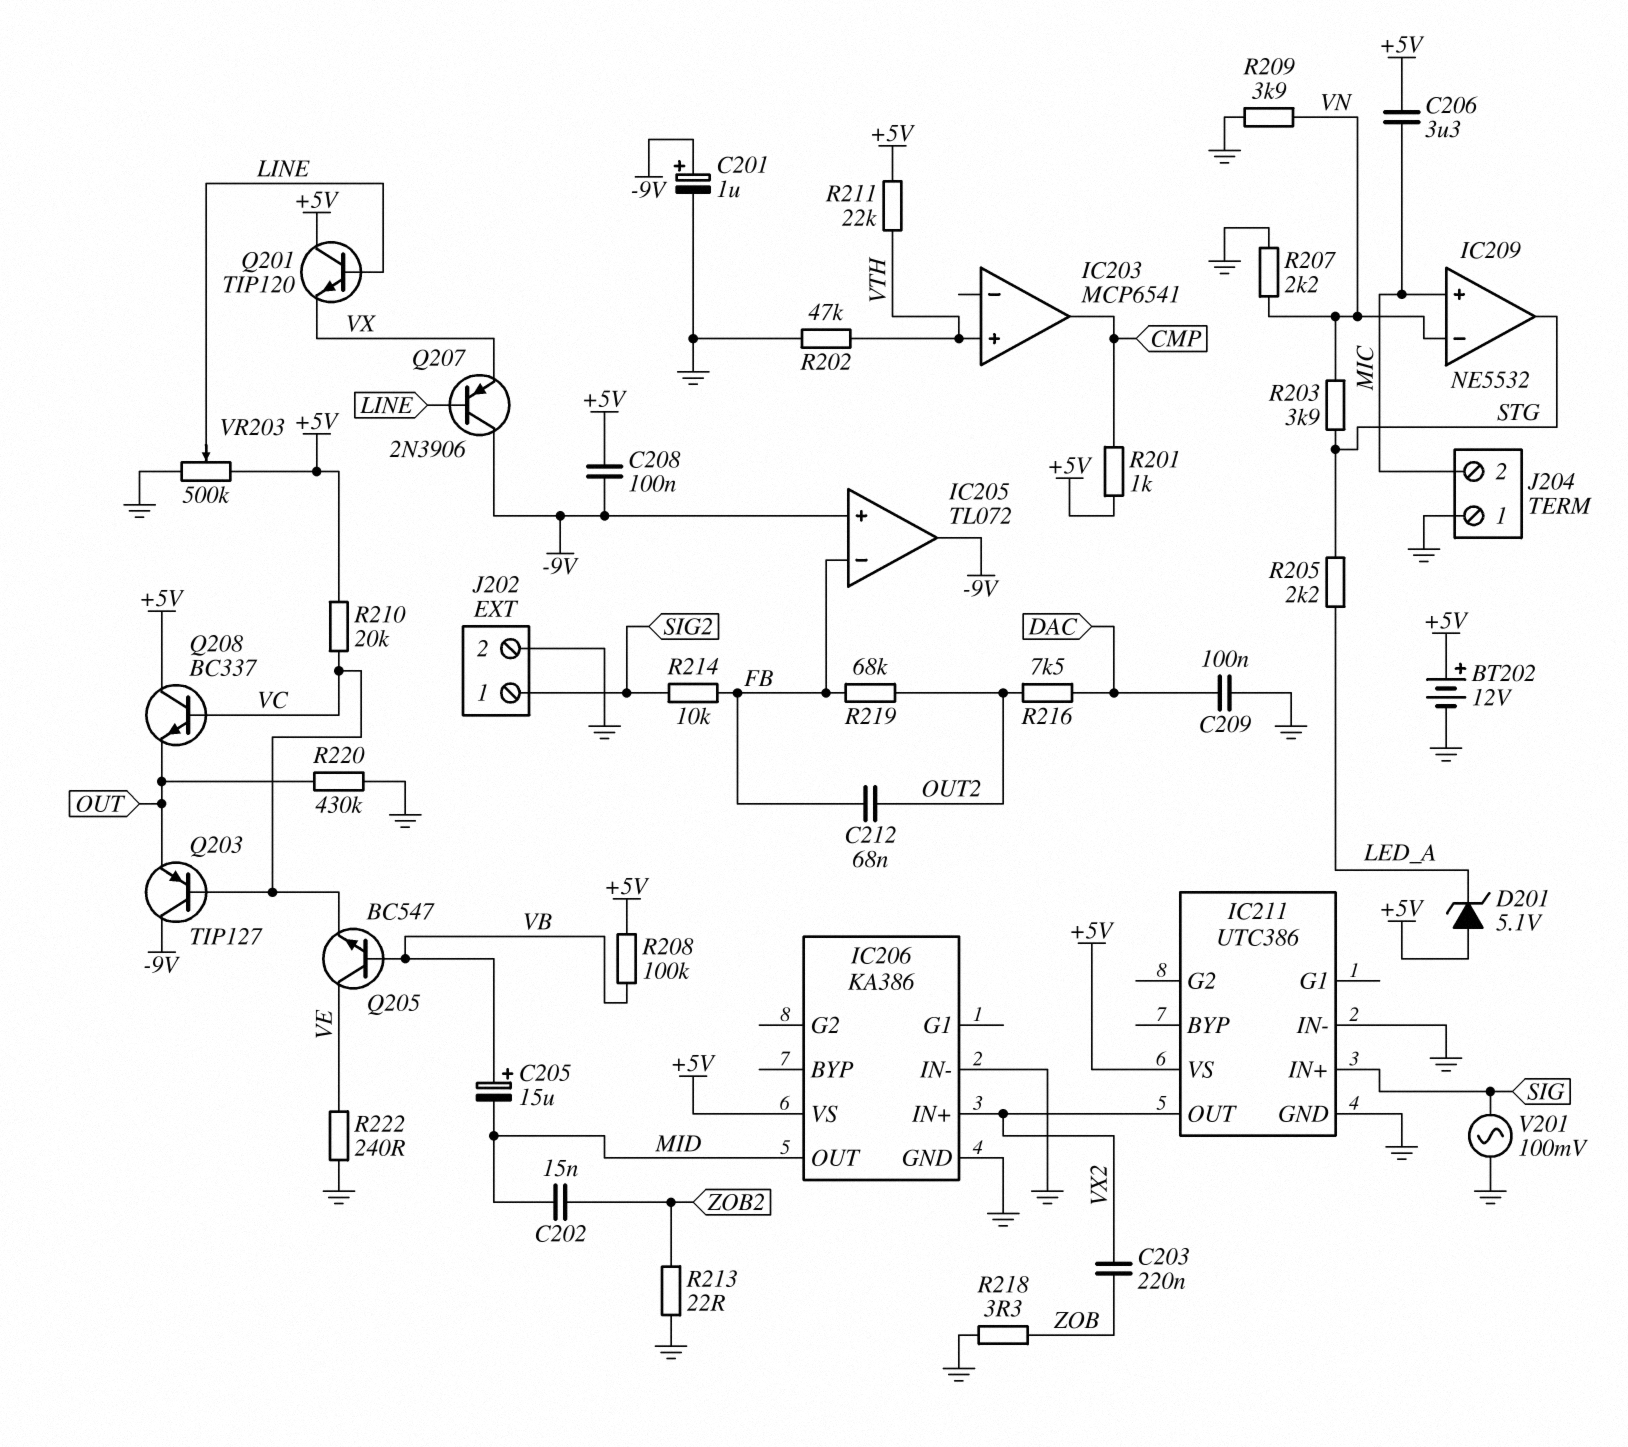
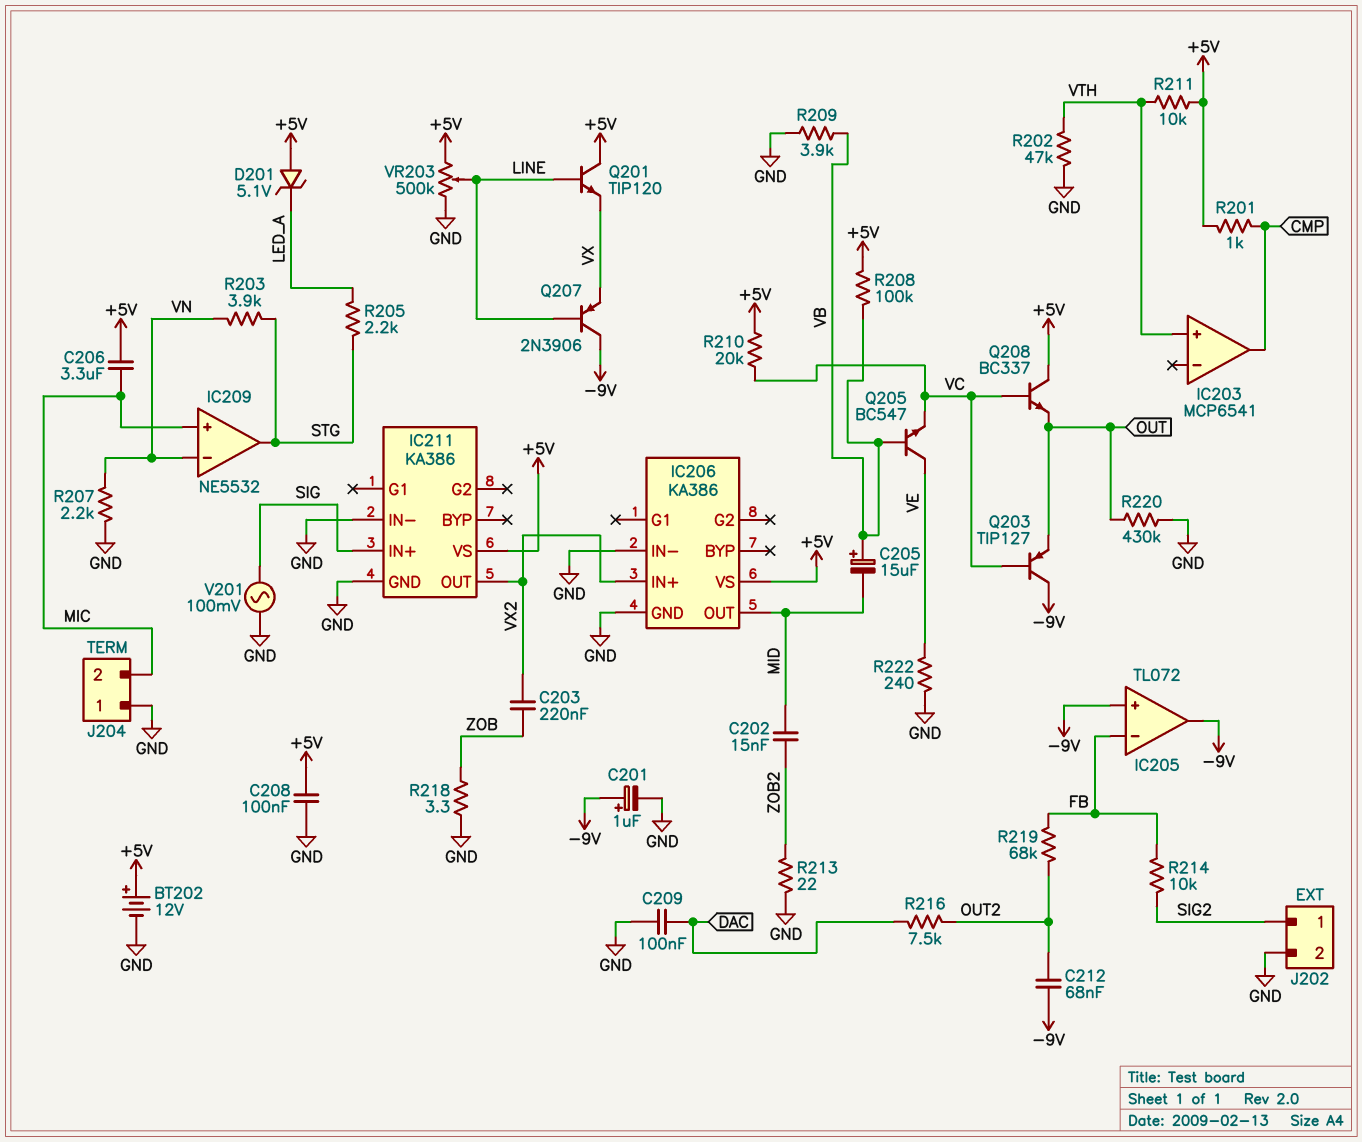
C208: 100nF (+5V, -9V) -> 100nF (+5V, GND)
C212: 68nF (FB, OUT2) -> 68nF (-9V, OUT2)
IC211: UTC386 -> KA386
R209: 3.9k (GND, VN) -> 3.9k (GND, VB)
R211: 22k (+5V, VTH) -> 10k (+5V, VTH)

